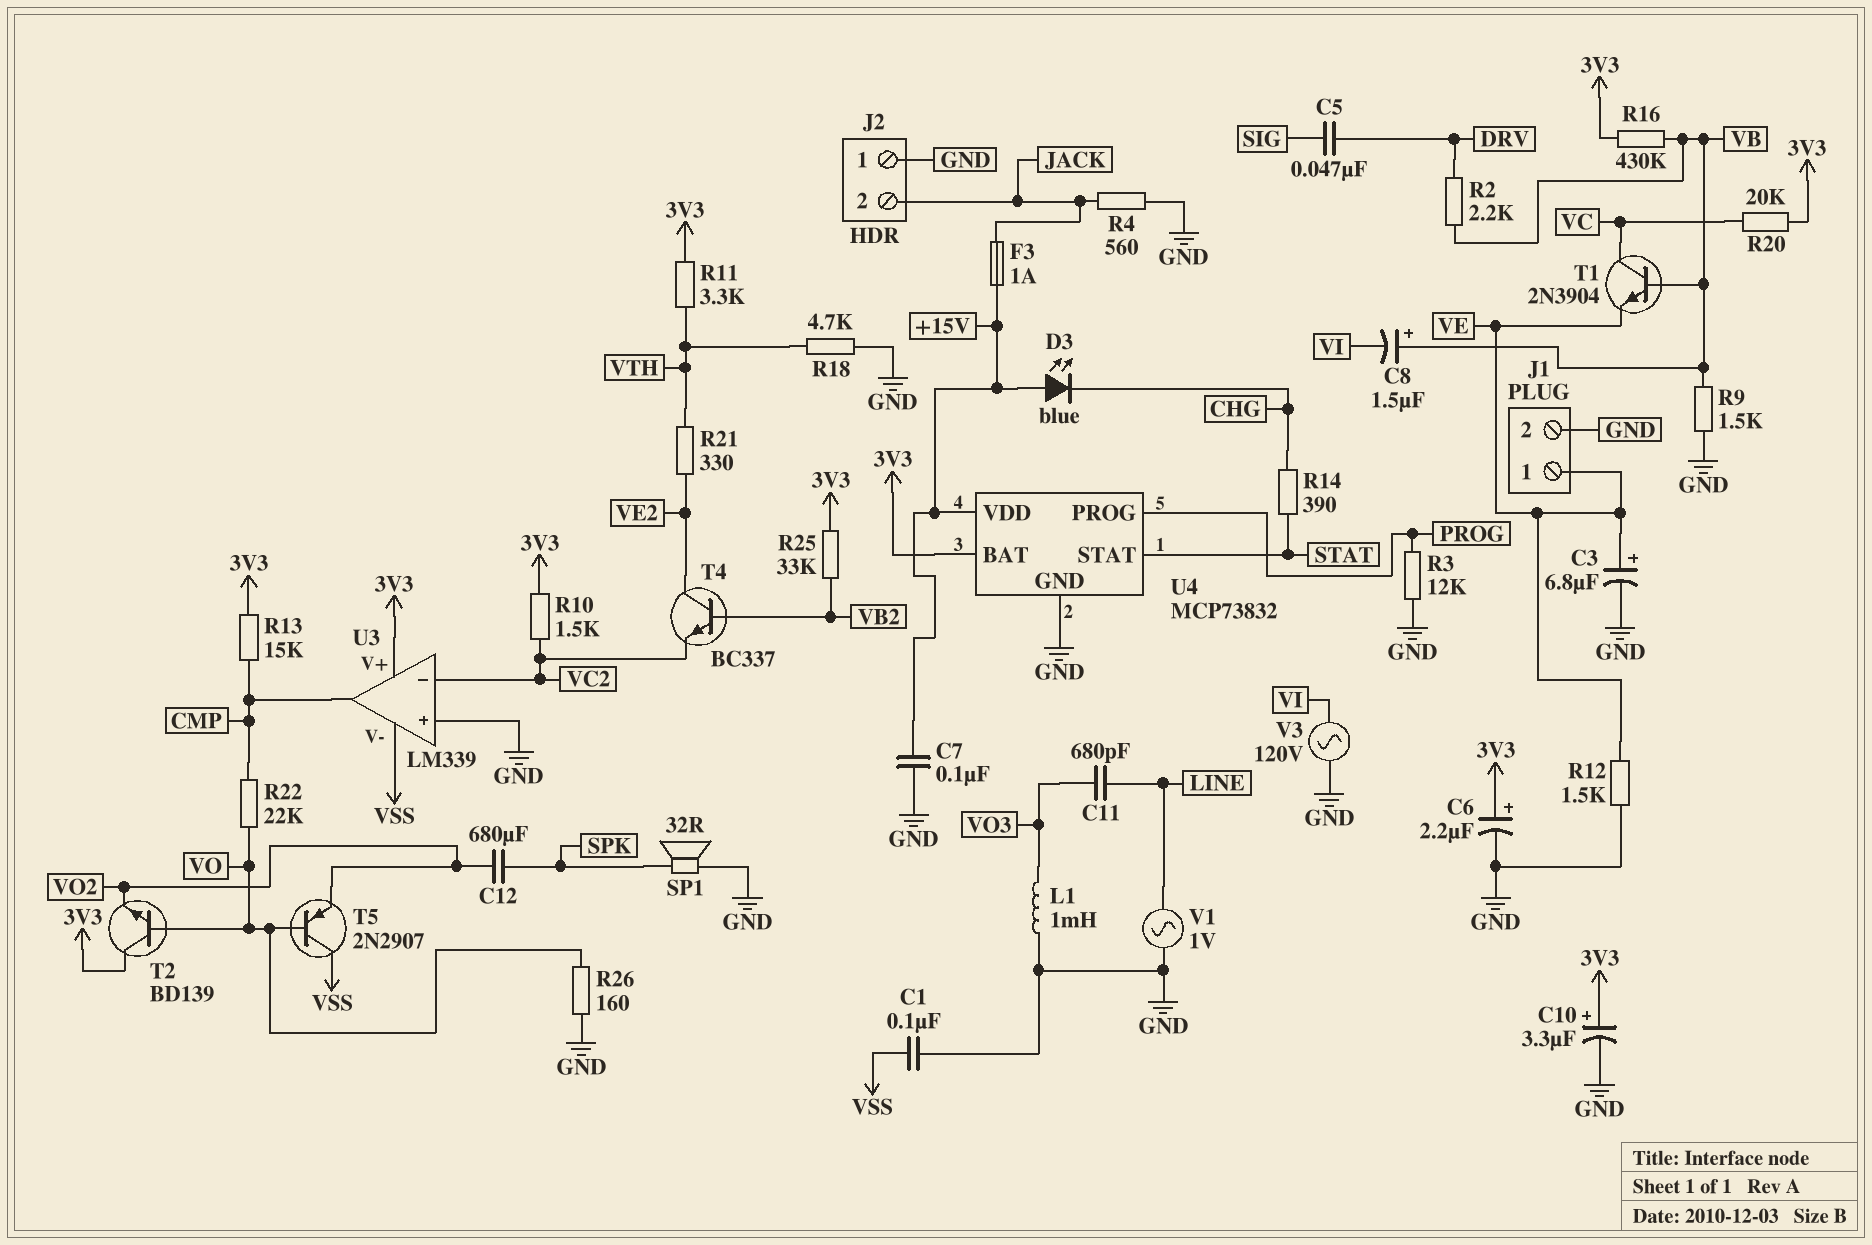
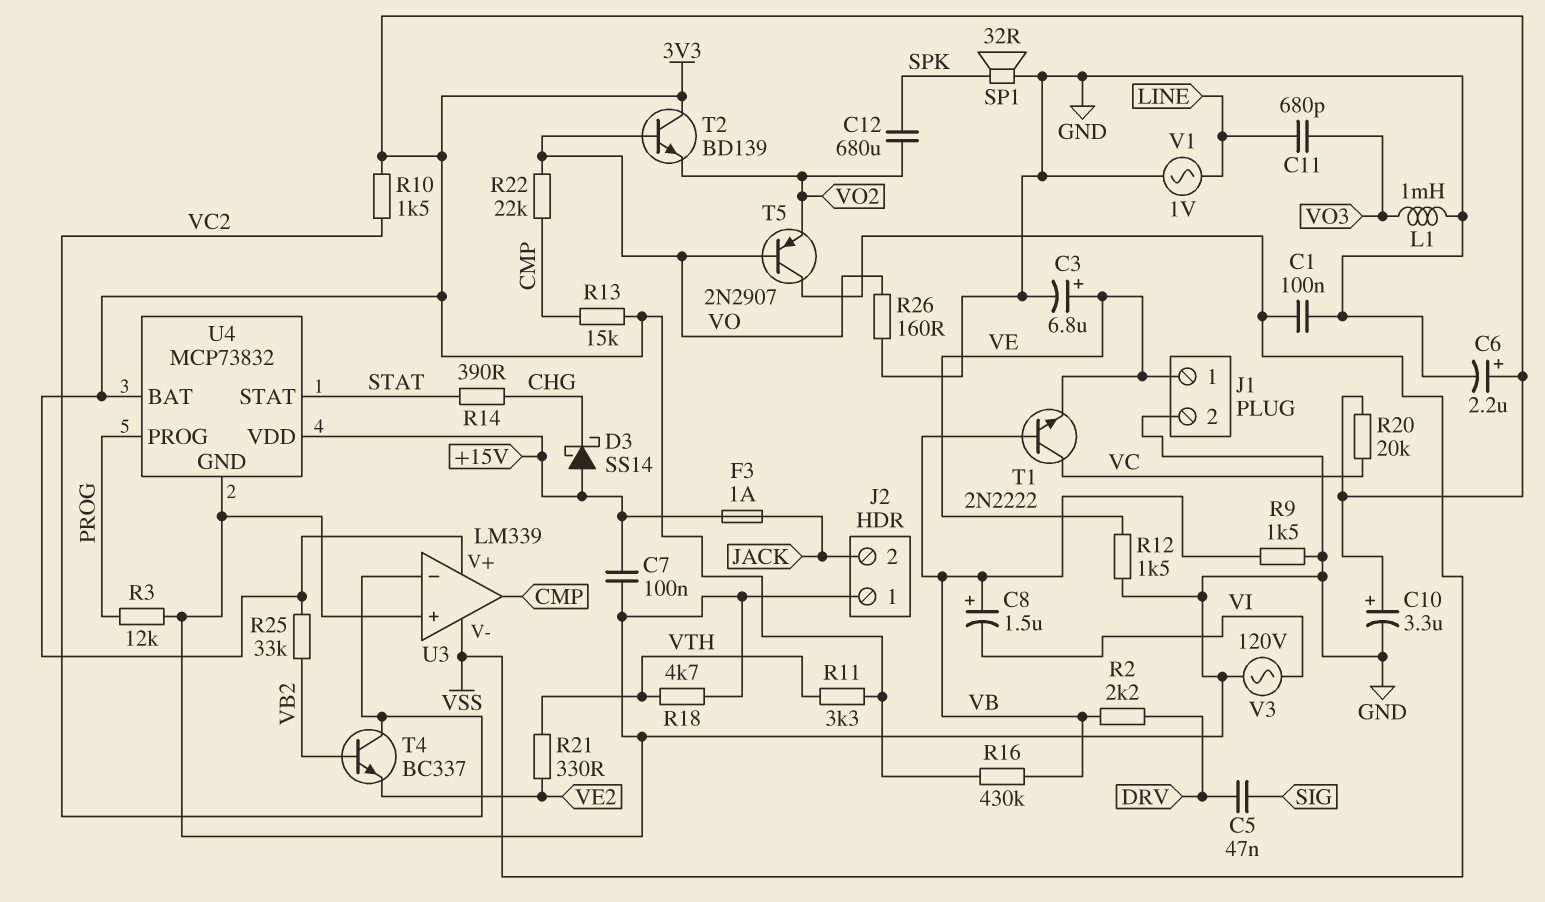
D3: LED blue (A +15V, K CHG) -> schottky SS14 (A +15V, K CHG)
R4: 560 (GND, JACK) -> none
T1: NPN 2N3904 (B VB, C VC, E VE) -> NPN 2N2222 (B VB, C VC, E VE)
T4: NPN BC337 (B VB2, C VE2, E VC2) -> NPN BC337 (B VB2, C VC2, E VE2)

